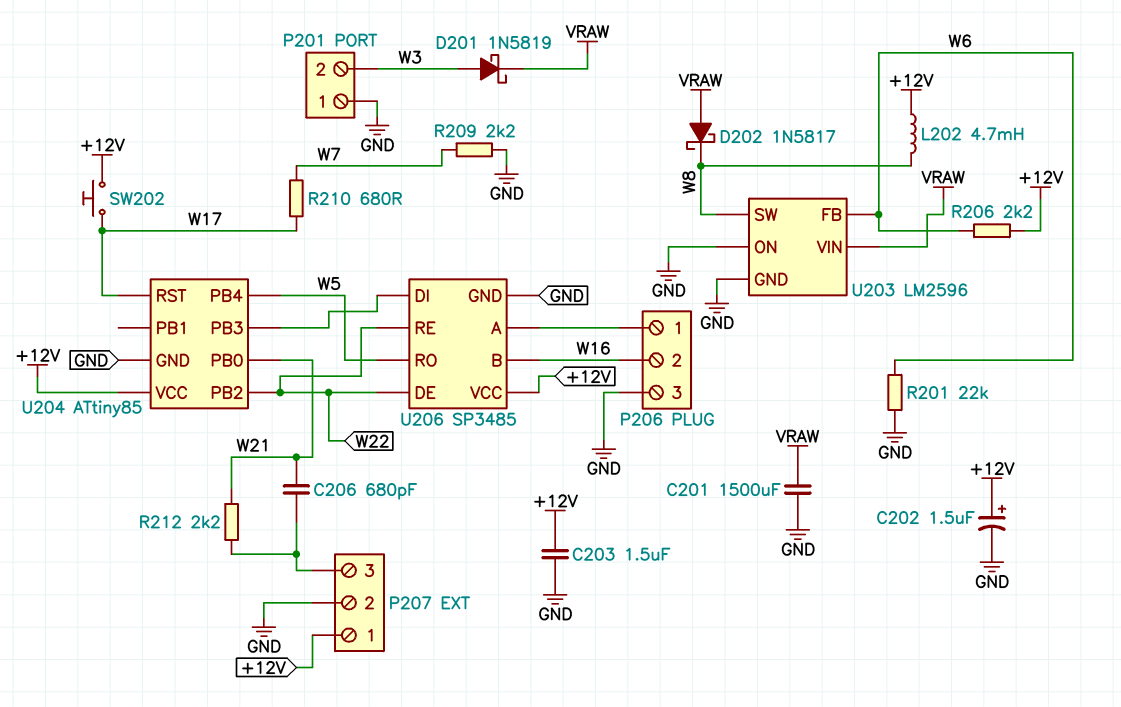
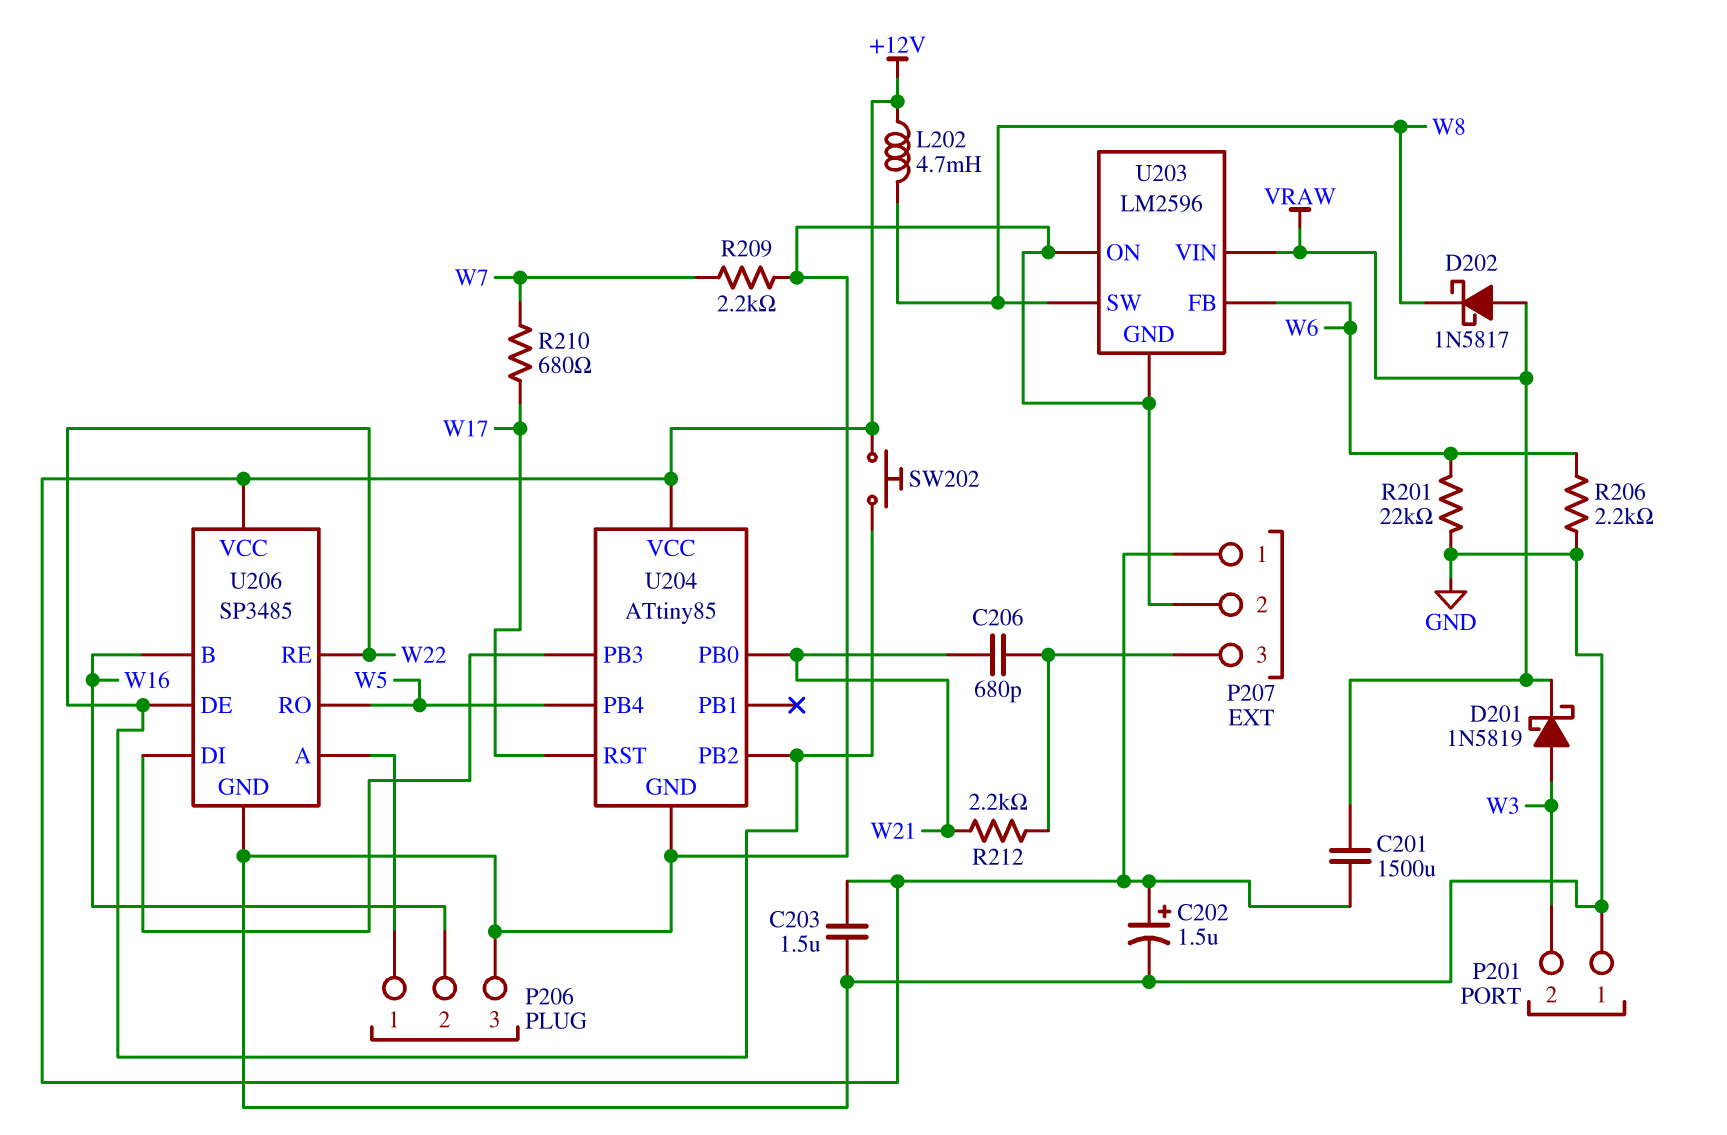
C201: 1500uF (GND, VRAW) -> 1500uF (+12V, VRAW)
R206: 2.2k (+12V, W6) -> 2.2k (GND, W6)
SW202: button (+12V, W17) -> button (+12V, W22)

